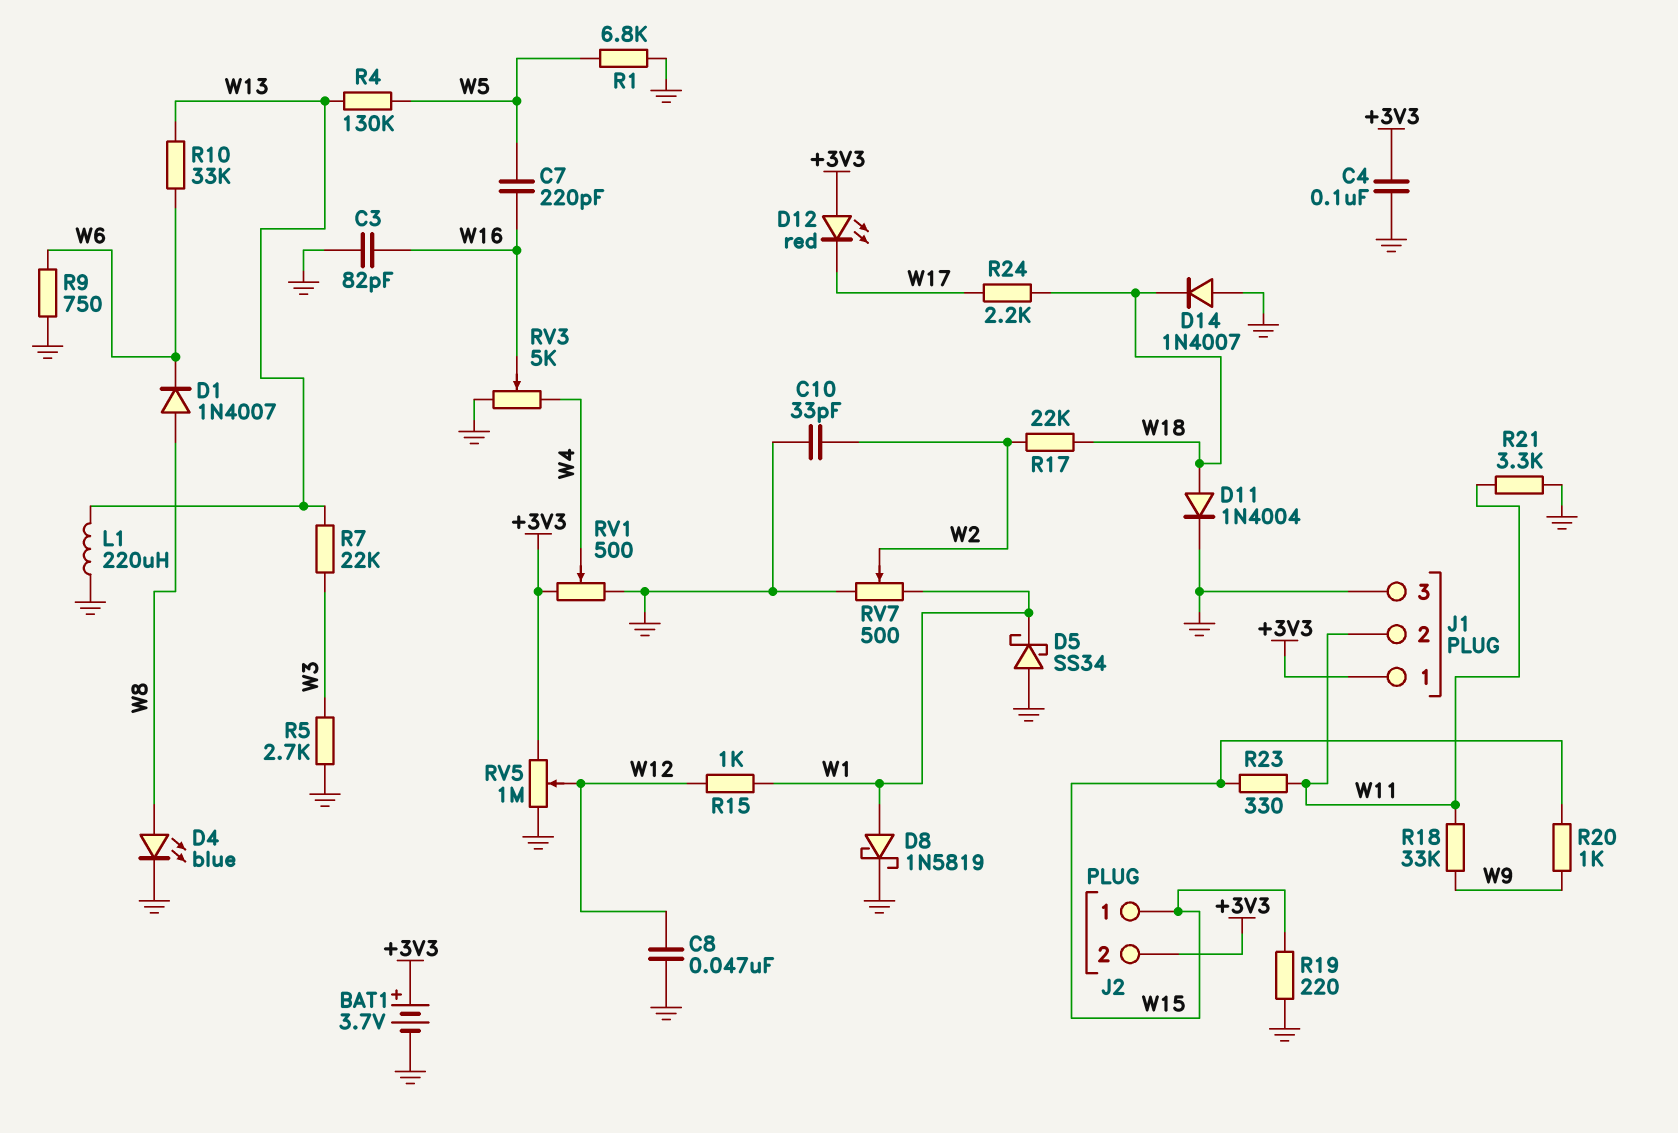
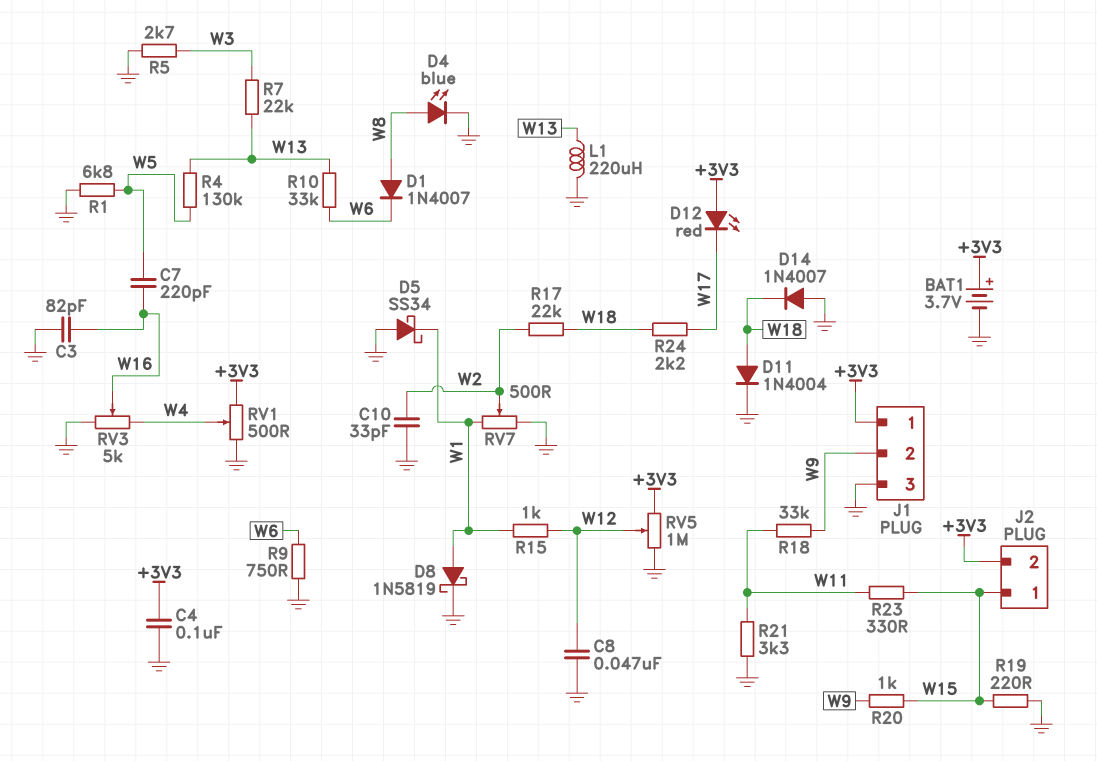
J1 pin 2: W11 -> W9

